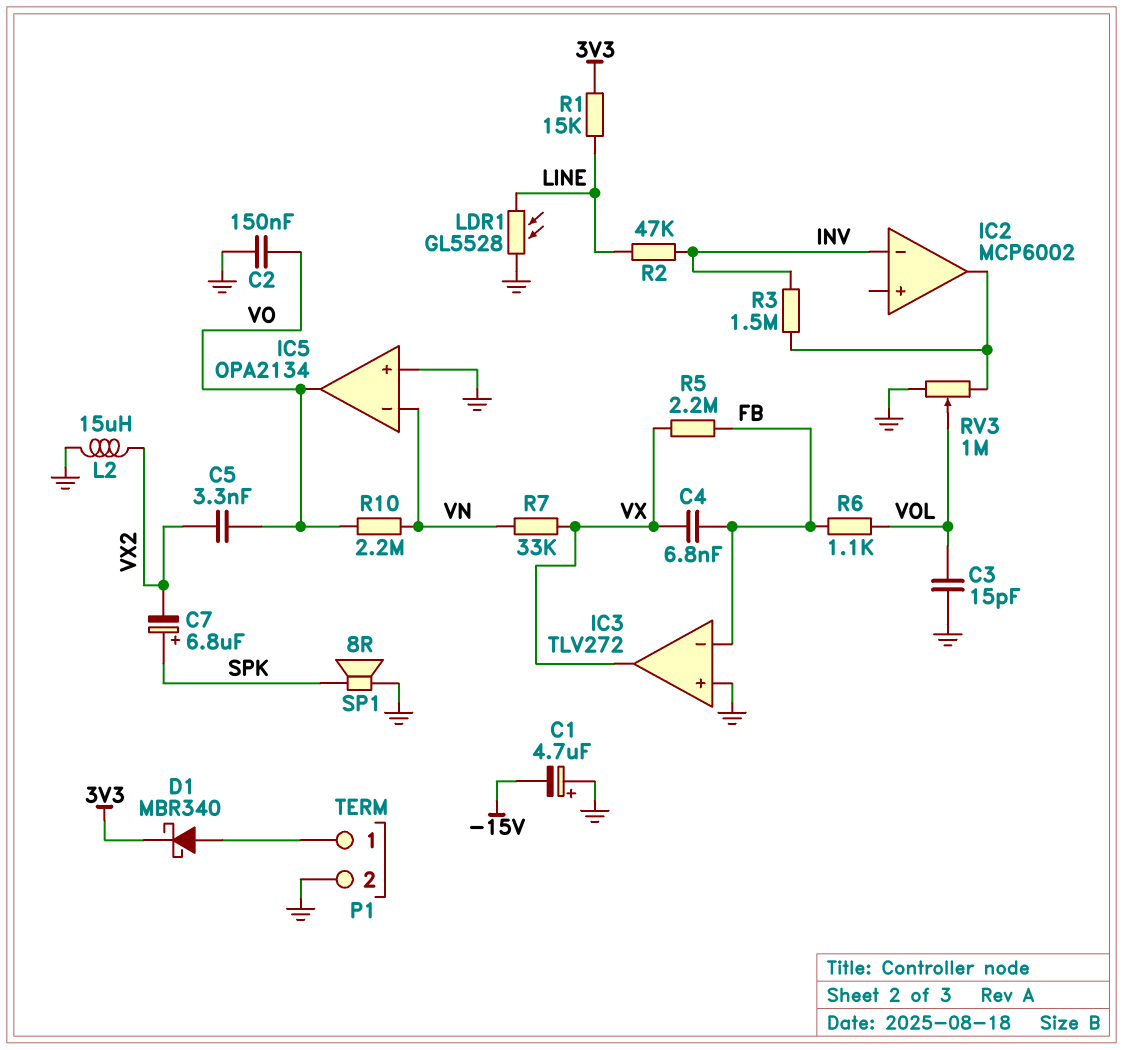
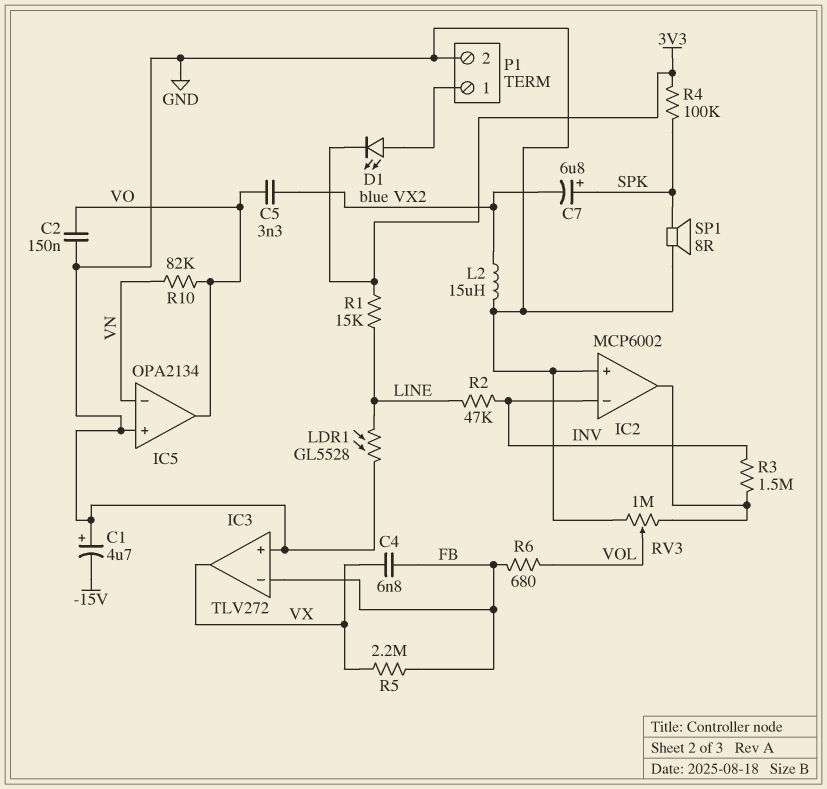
C3: 15pF (GND, VOL) -> none
D1: schottky MBR340 (A P1/1, K 3V3) -> LED blue (A P1/1, K 3V3)
IC2 pin in+: none -> GND
R4: none -> 100k (3V3, SPK)
R6: 1.1k (FB, VOL) -> 680 (FB, VOL)
R7: 33k (VN, VX) -> none
R10: 2.2M (VN, VO) -> 82k (VN, VO)

